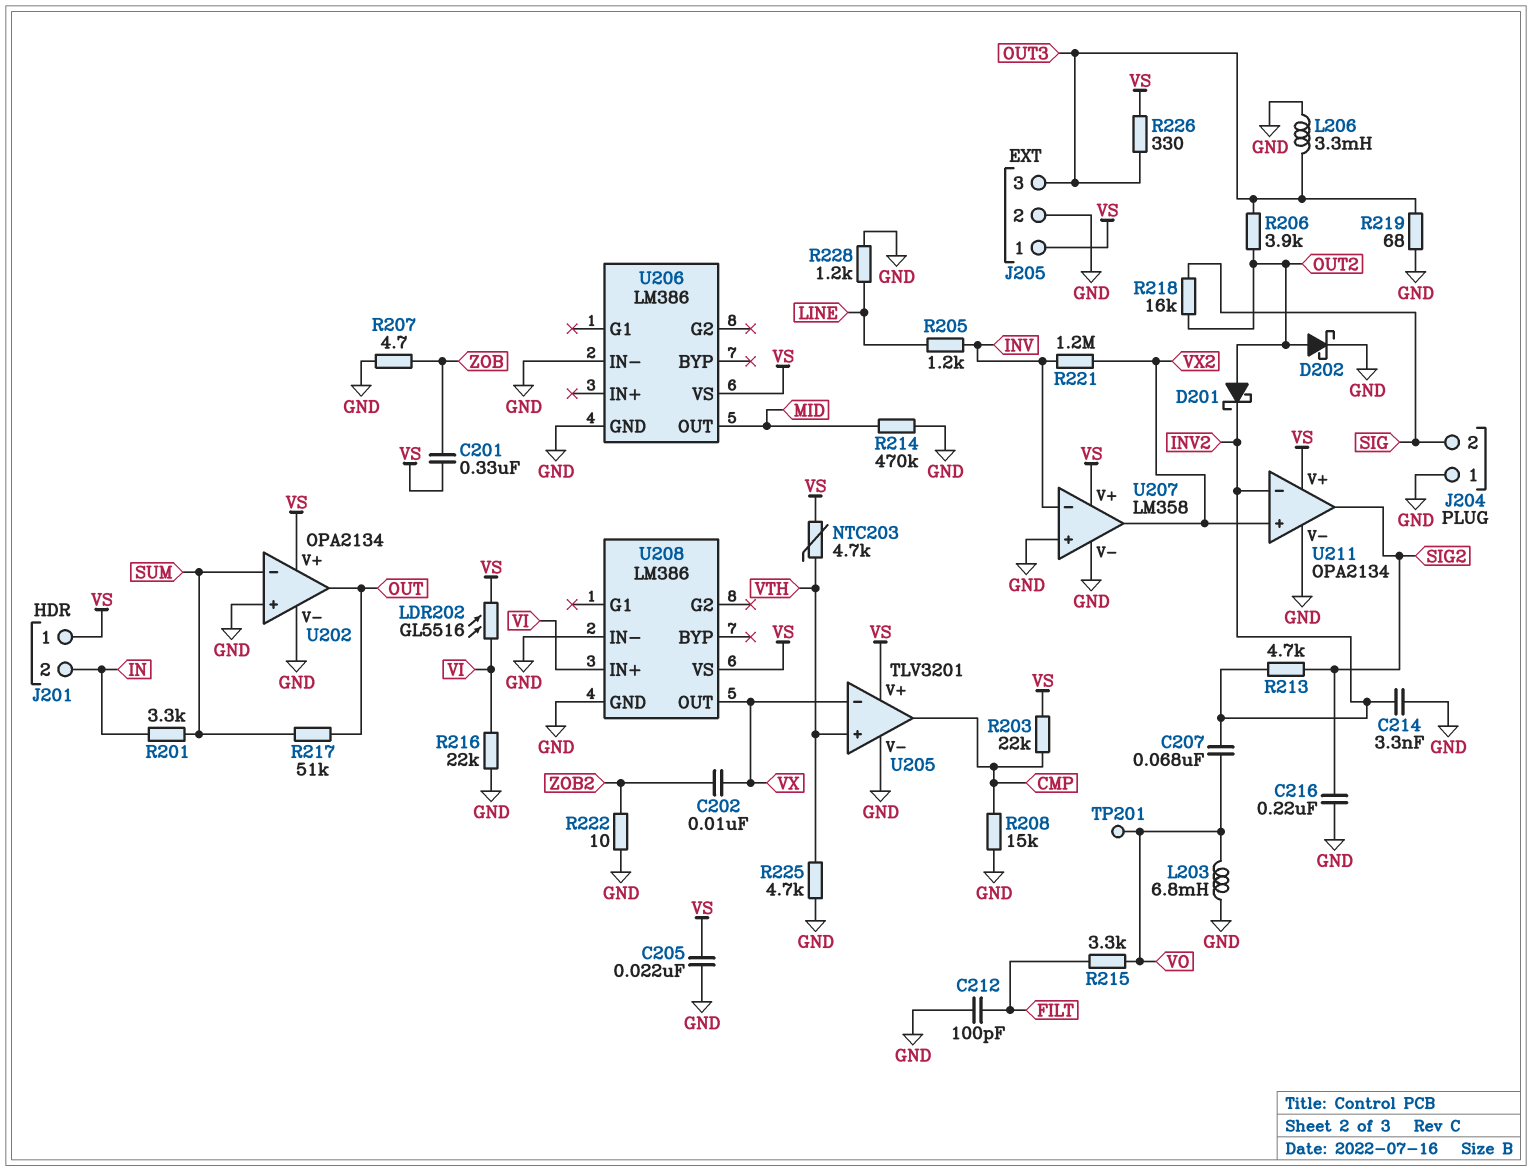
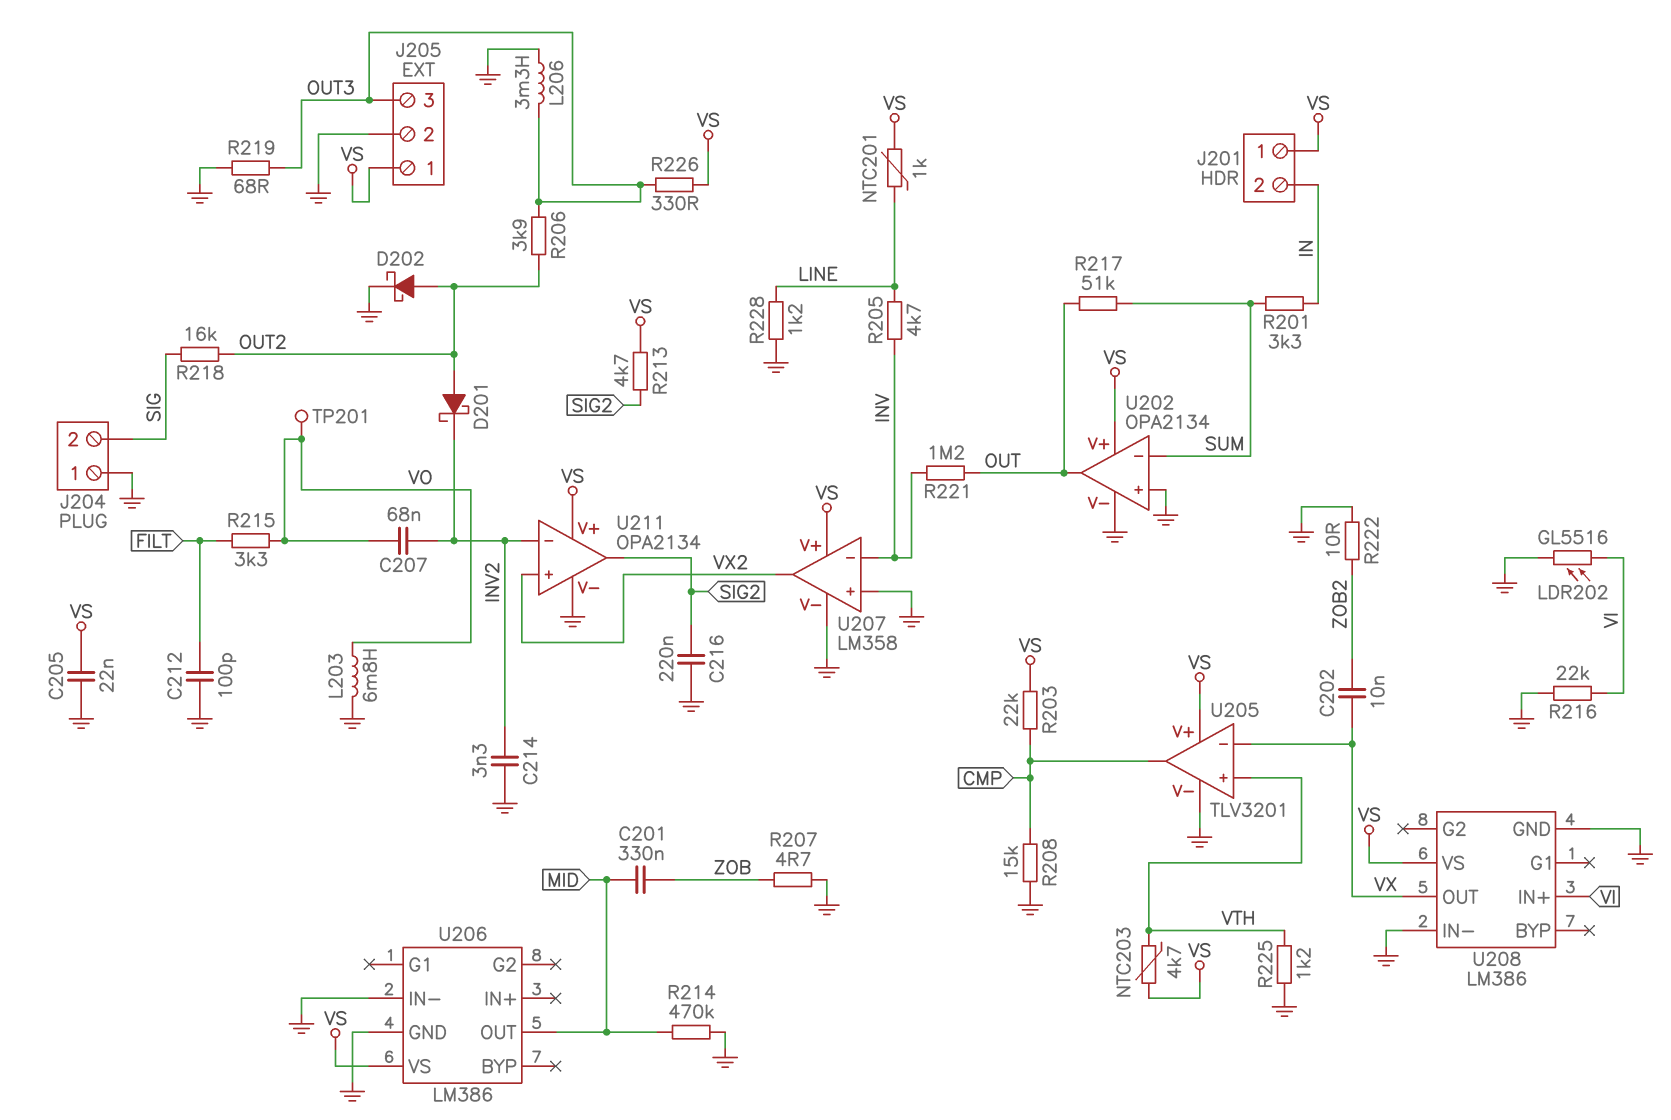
C201: 330nF (VS, ZOB) -> 330nF (MID, ZOB)
LDR202: GL5516 (VI, VS) -> GL5516 (GND, VI)
NTC201: none -> 1k (LINE, VS)
R205: 1.2k (INV, LINE) -> 4.7k (INV, LINE)
R213: 4.7k (INV2, SIG2) -> 4.7k (SIG2, VS)
R221: 1.2M (INV, VX2) -> 1.2M (INV, OUT)
R225: 4.7k (GND, VTH) -> 1.2k (GND, VTH)

